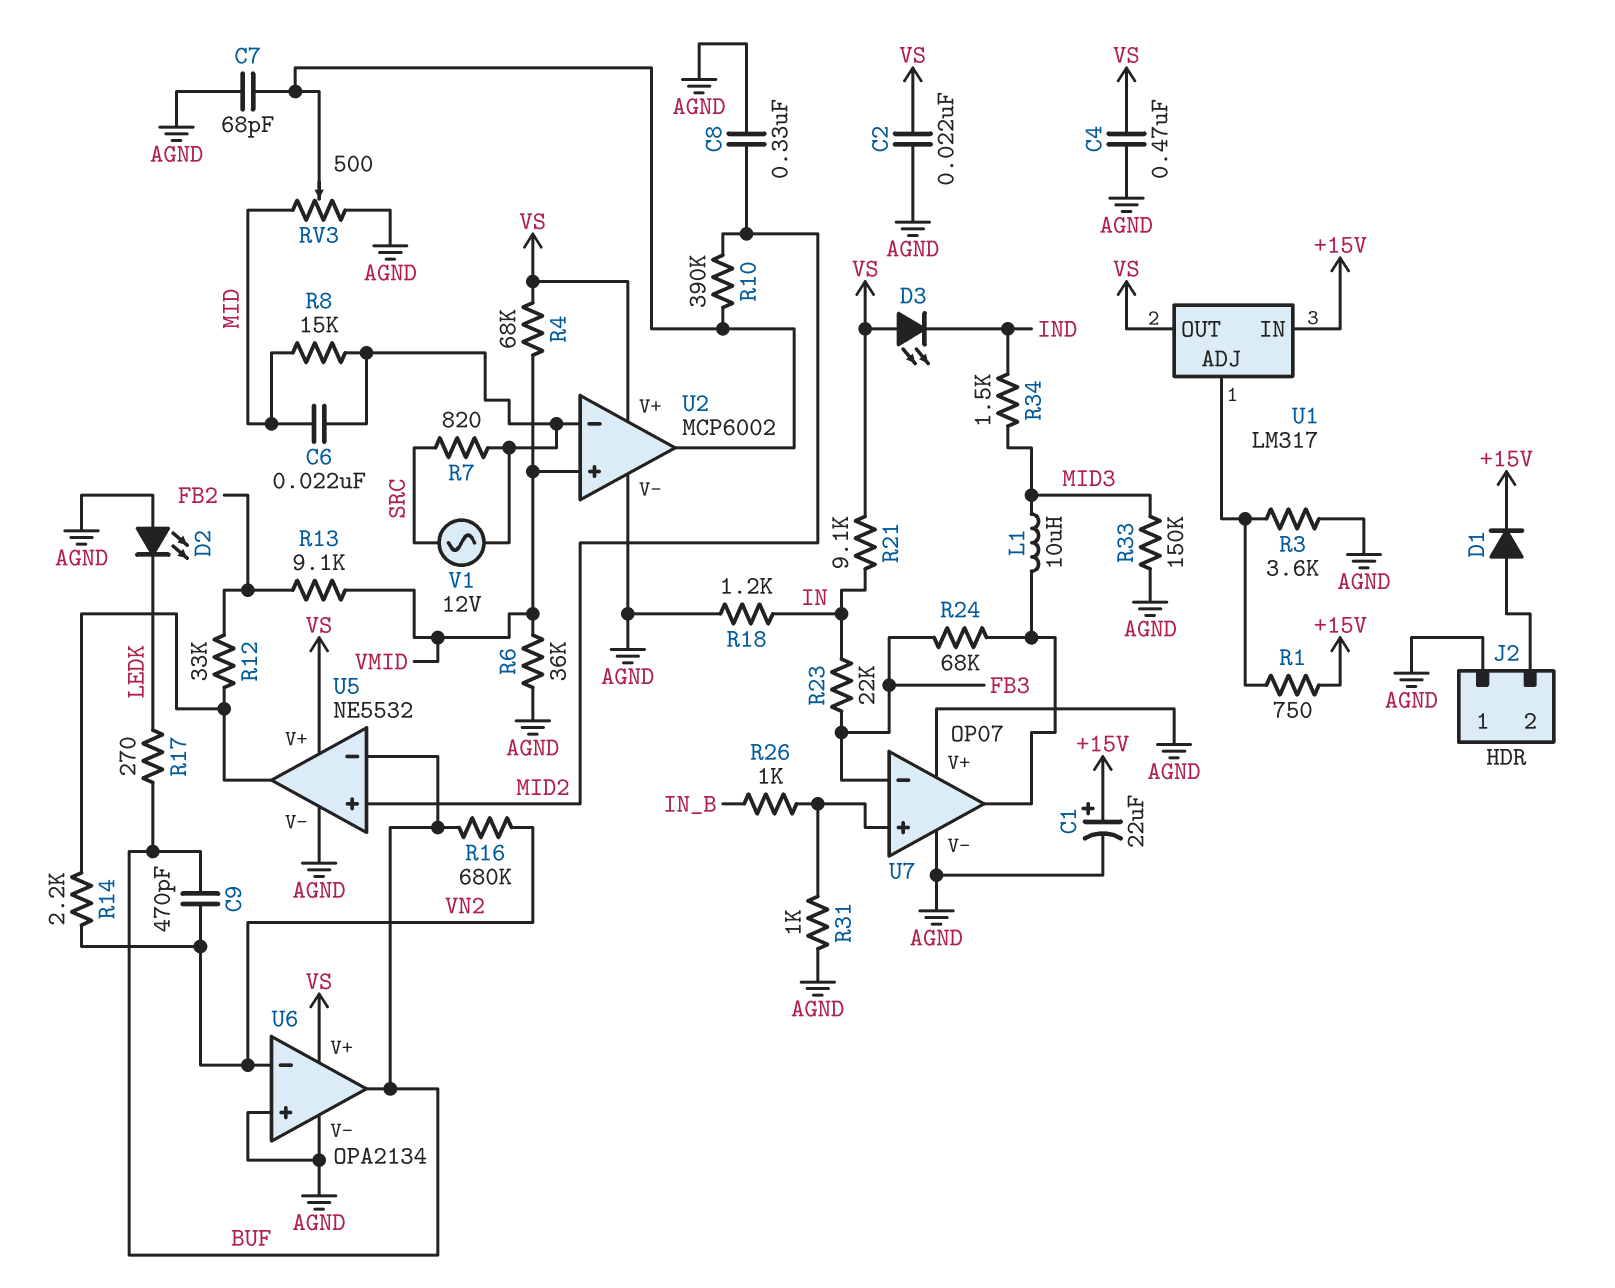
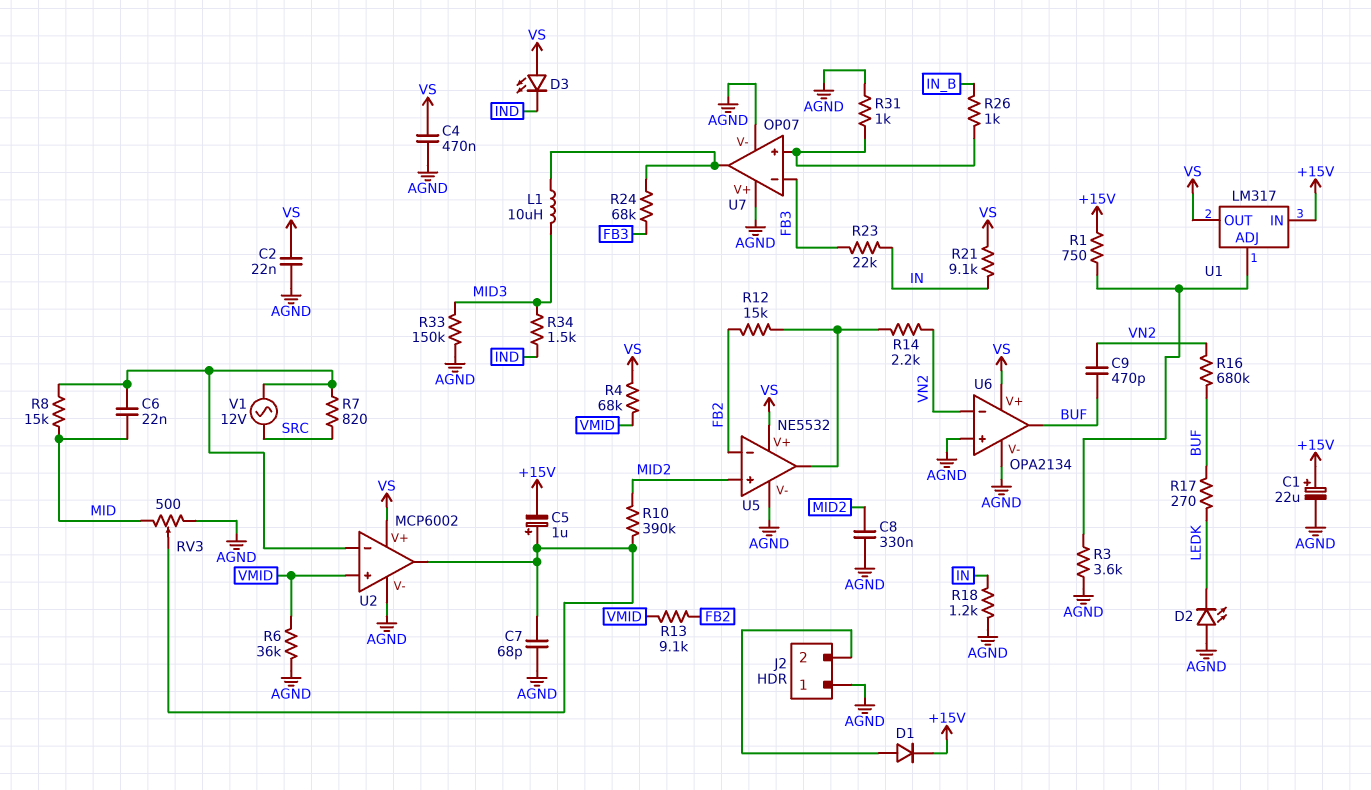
C5: none -> 1uF (plus U2/out, minus +15V)
R12: 33k (FB2, U5/out) -> 15k (FB2, U5/out)
U5 pin in-: BUF -> FB2

